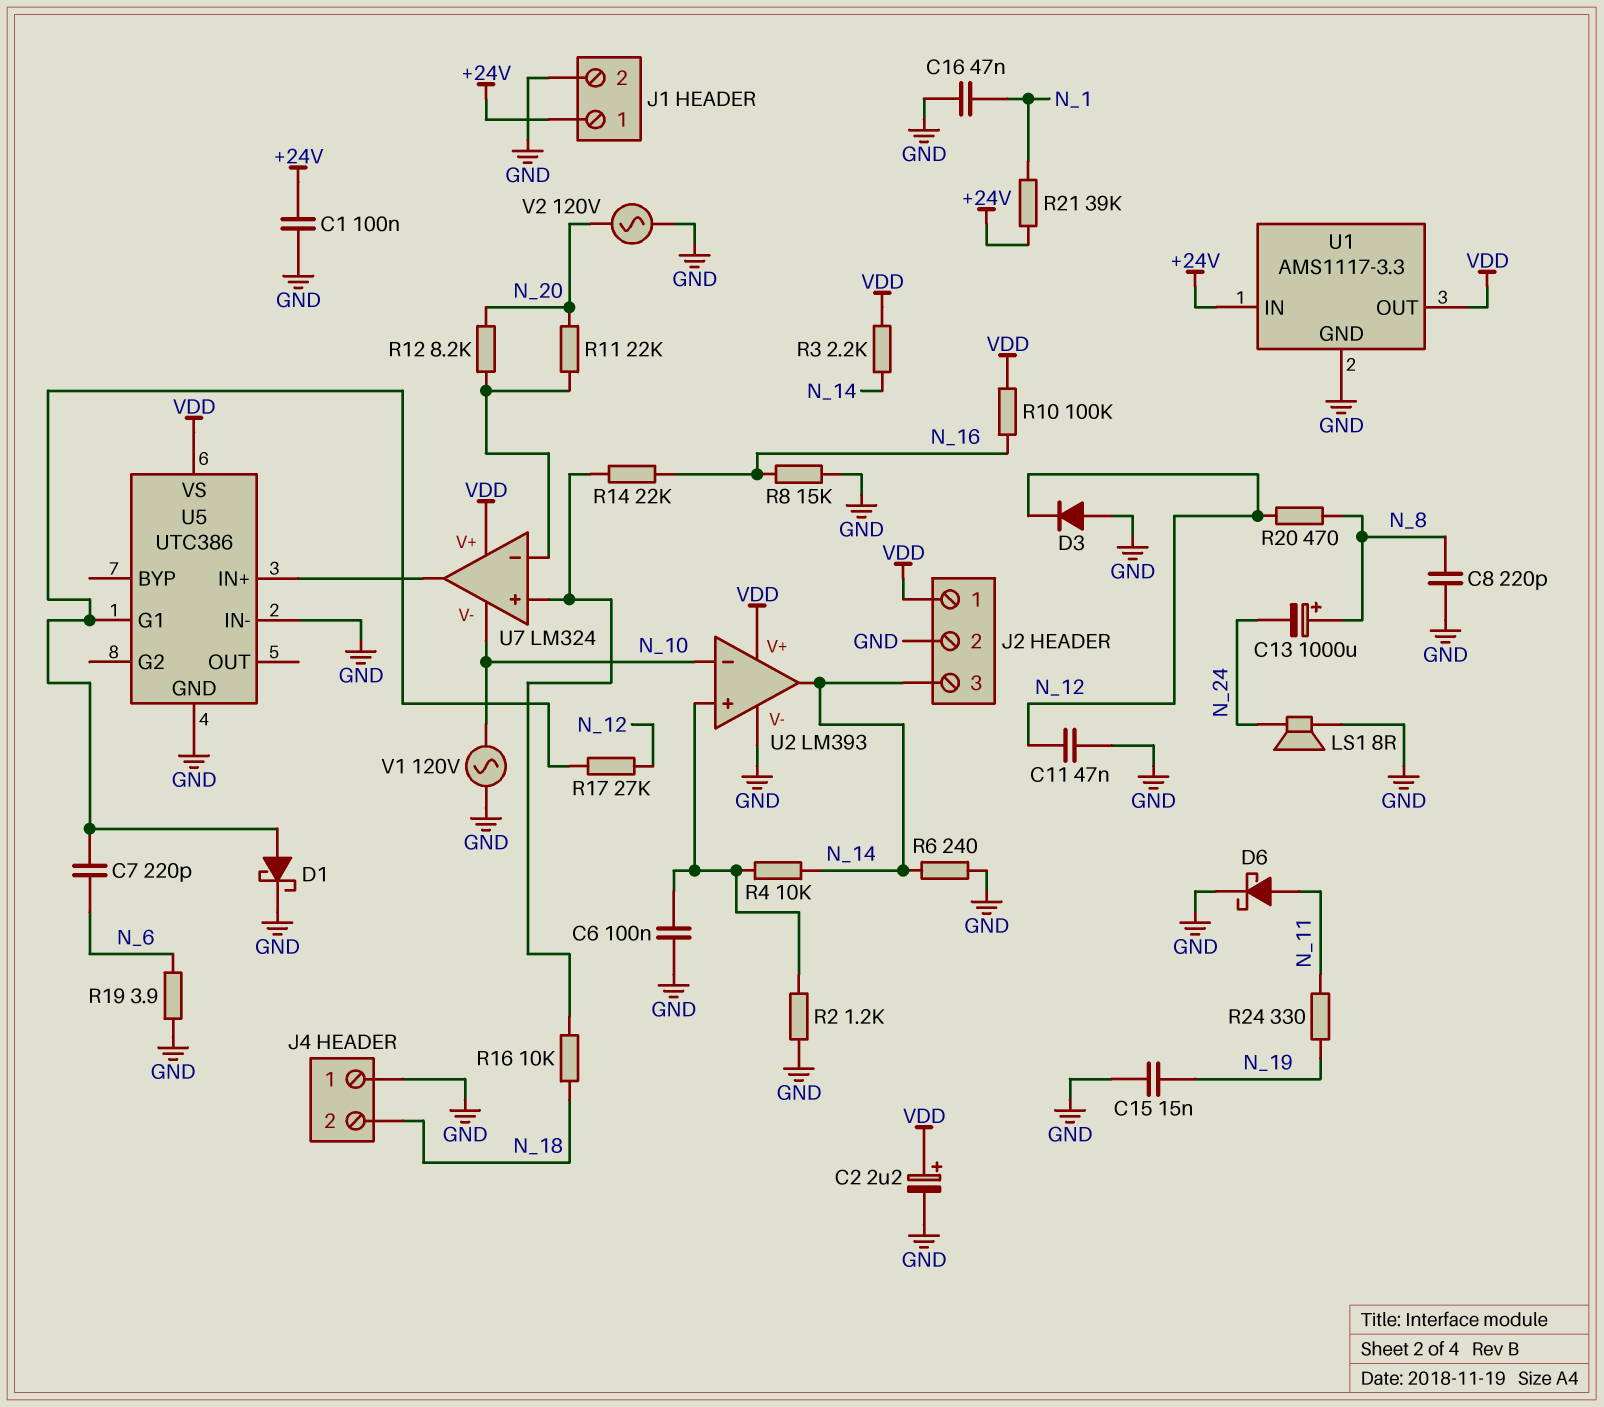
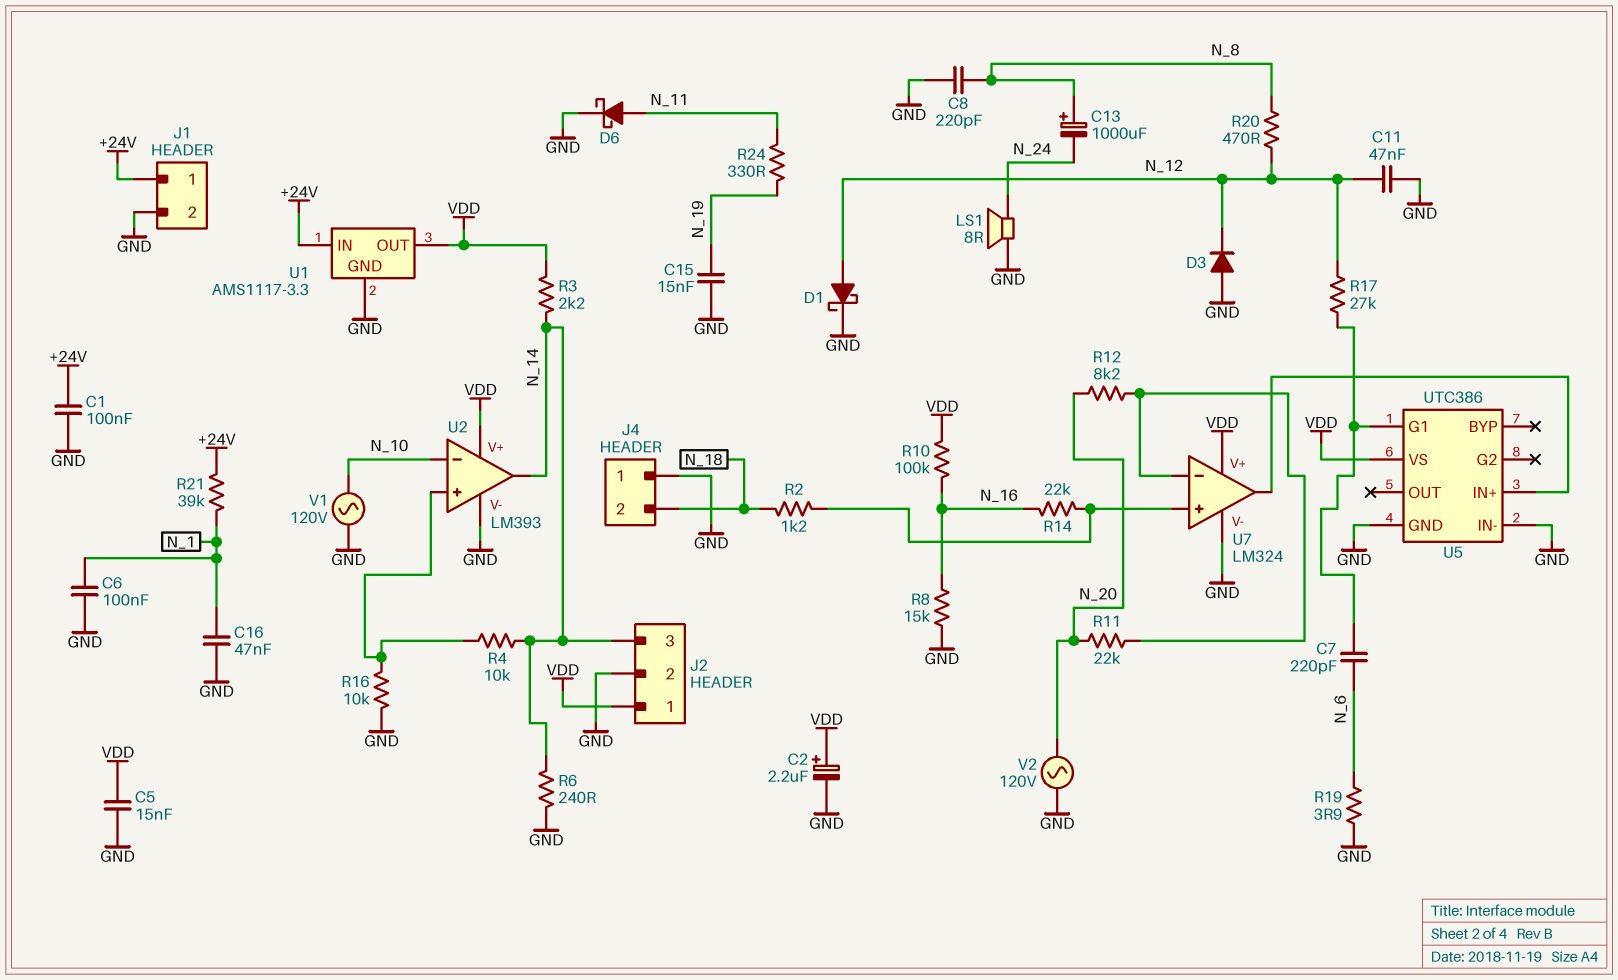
C5: none -> 15nF (GND, VDD)
C6: 100nF (GND, U2/in+) -> 100nF (GND, N_1)
D1: schottky (A U5/G1, K GND) -> schottky (A N_12, K GND)
R2: 1.2k (GND, U2/in+) -> 1.2k (N_18, U7/in+)
R16: 10k (N_18, U7/in+) -> 10k (GND, U2/in+)
U7 pin V-: N_10 -> GND

